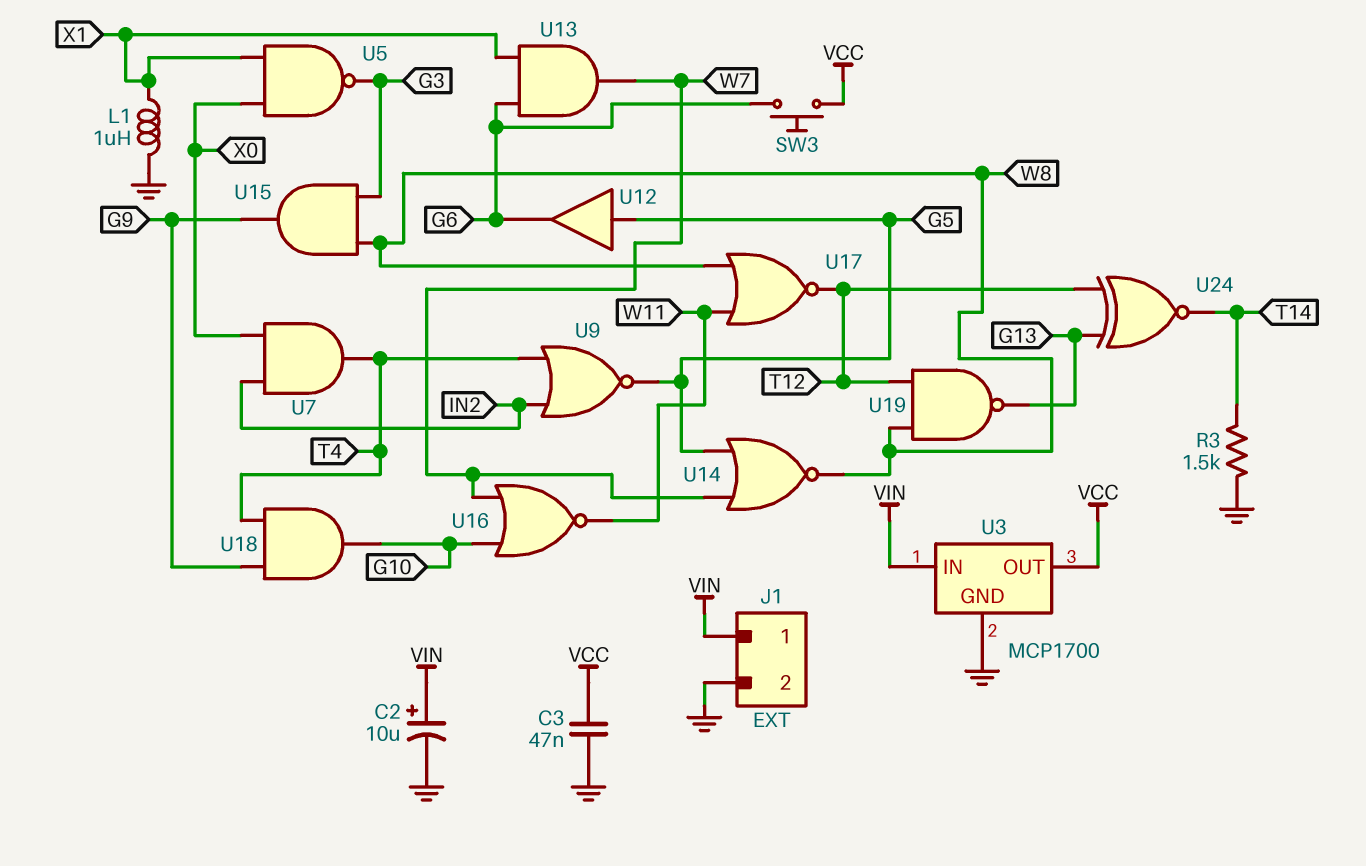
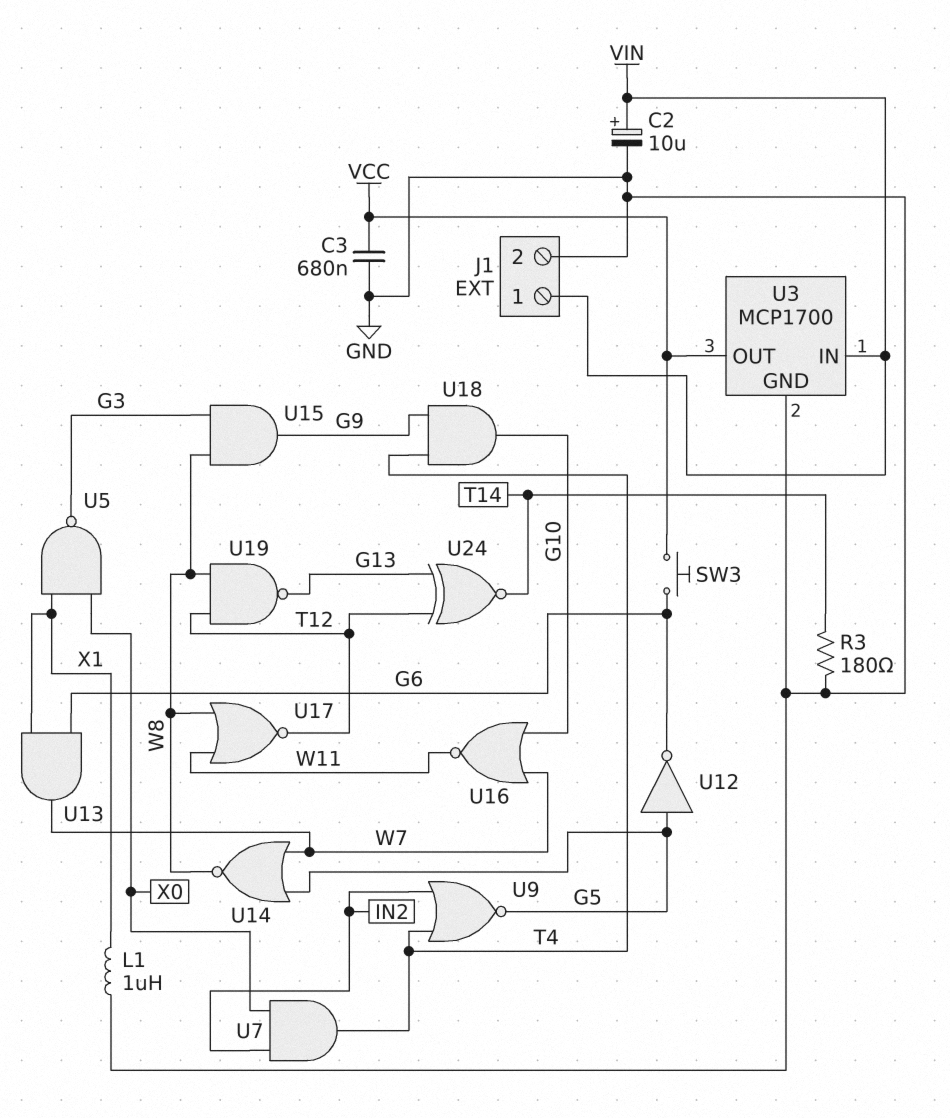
C3: 47nF (GND, VCC) -> 680nF (GND, VCC)
R3: 1.5k (GND, T14) -> 180 (GND, T14)
U12: buffer (in G5, out G6) -> NOT (in G5, out G6)

